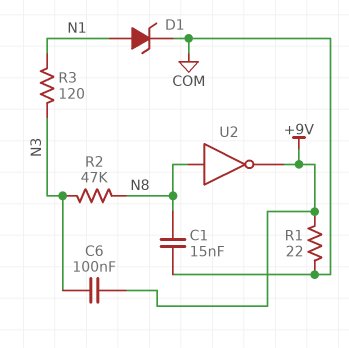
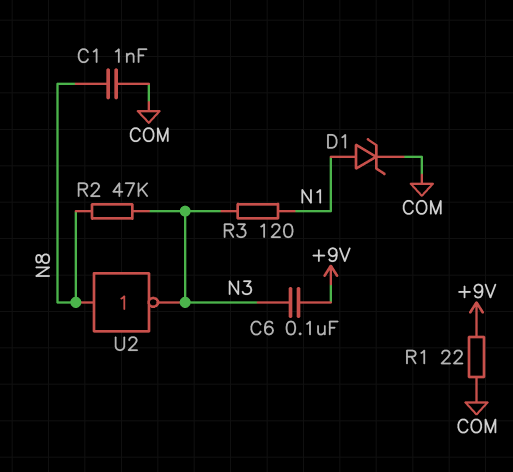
C1: 15nF (COM, N8) -> 1nF (COM, N8)
U2: NOT (in N8, out +9V) -> NOT (in N8, out N3)

